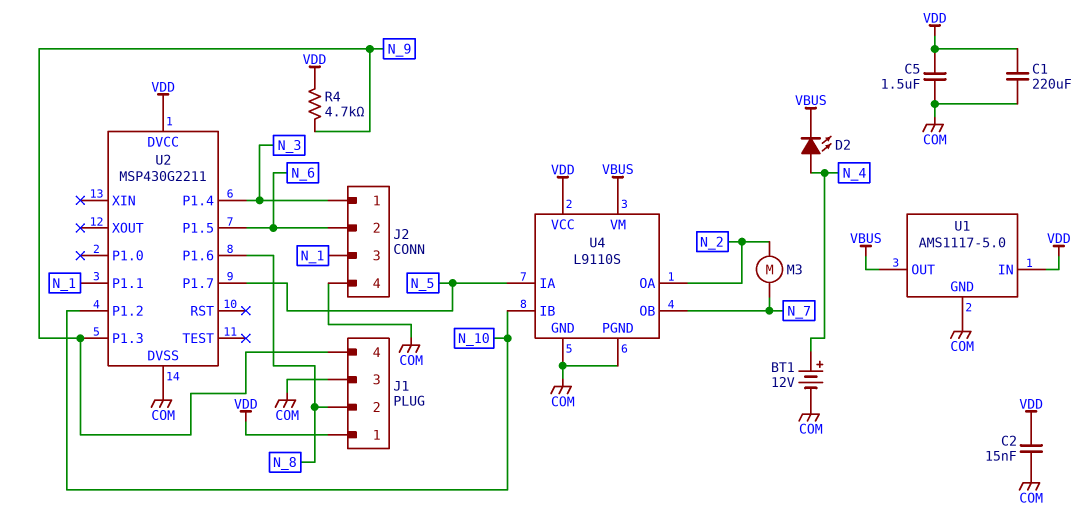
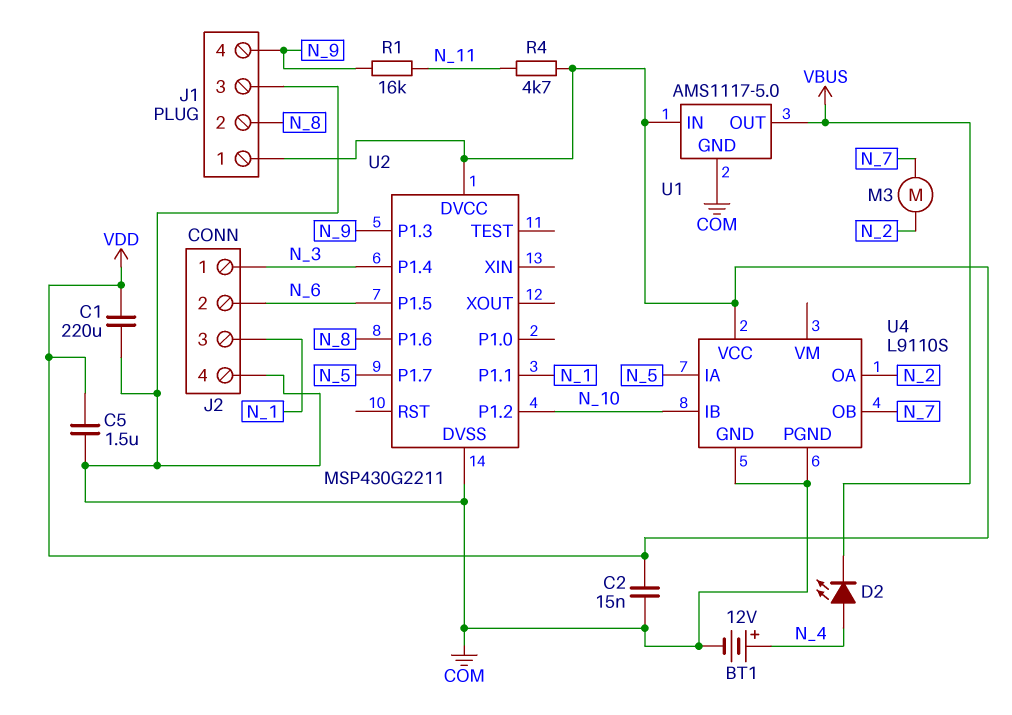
R1: none -> 16k (N_9, N_11)
R4: 4.7k (N_9, VDD) -> 4.7k (N_11, VDD)
U4 pin VM: VBUS -> none

